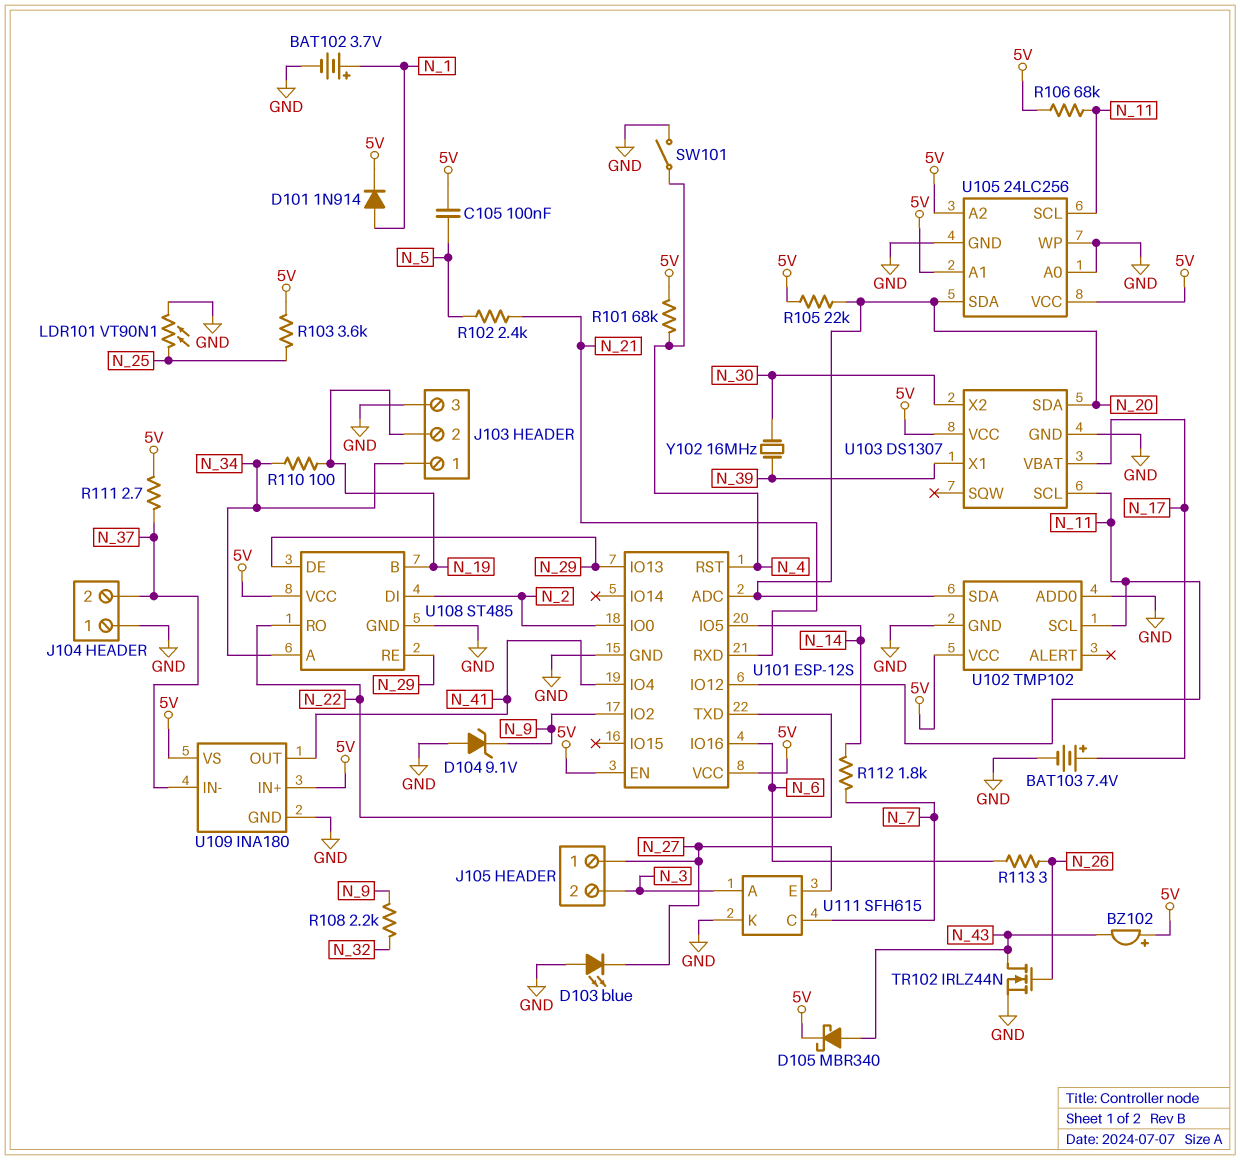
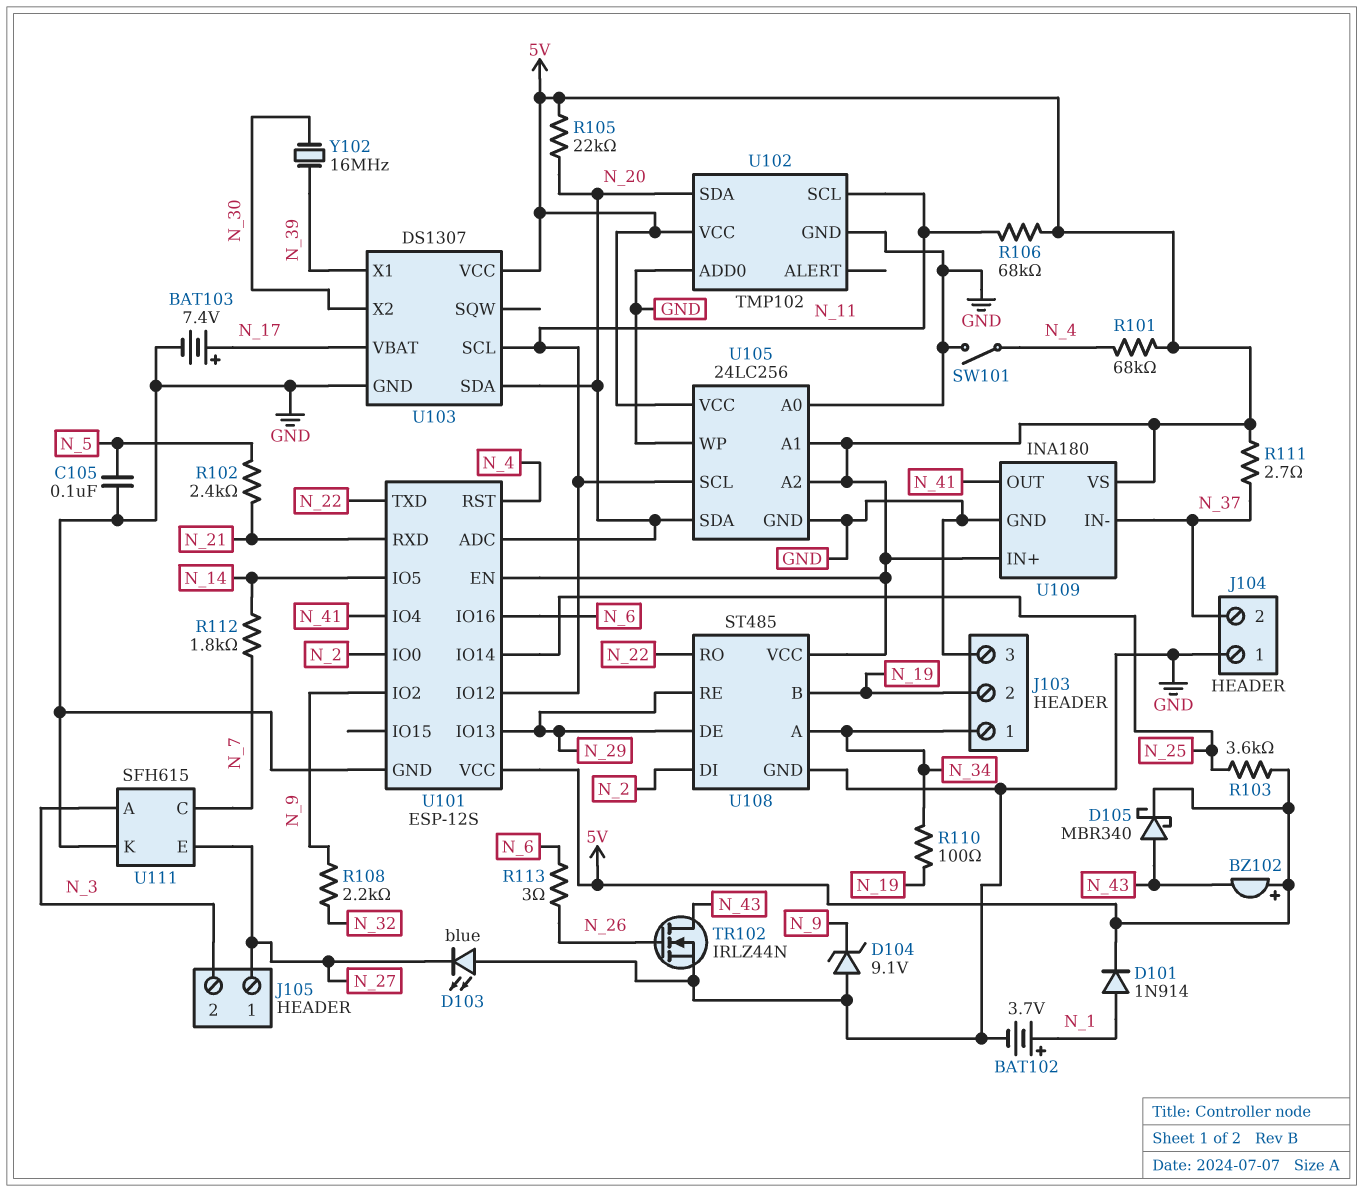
C105: 100nF (5V, N_5) -> 100nF (GND, N_5)
LDR101: VT90N1 (GND, N_25) -> none
U101 pin IO14: none -> N_25

